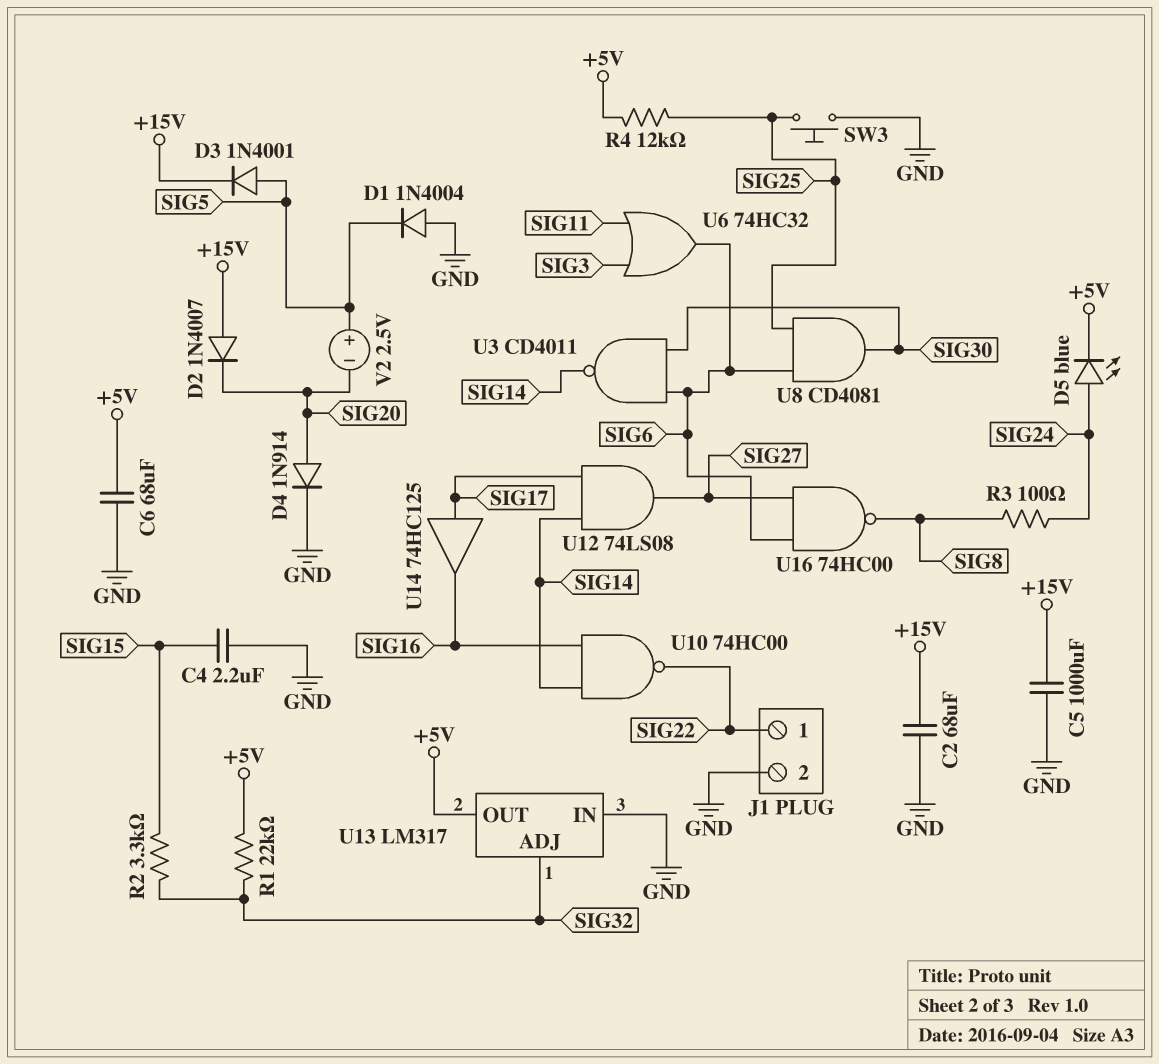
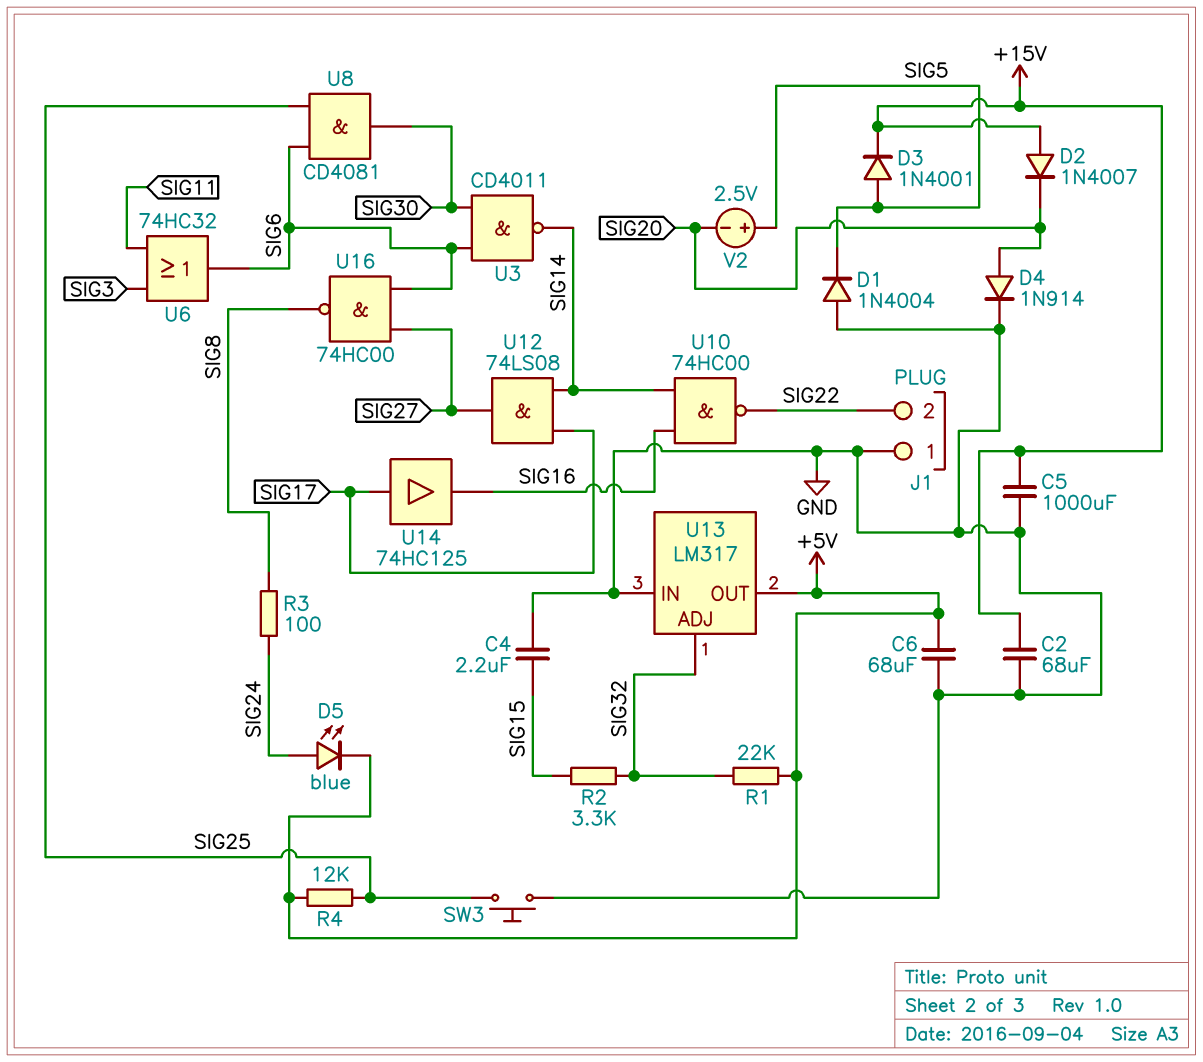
J1 pin 1: SIG22 -> GND
J1 pin 2: GND -> SIG22

